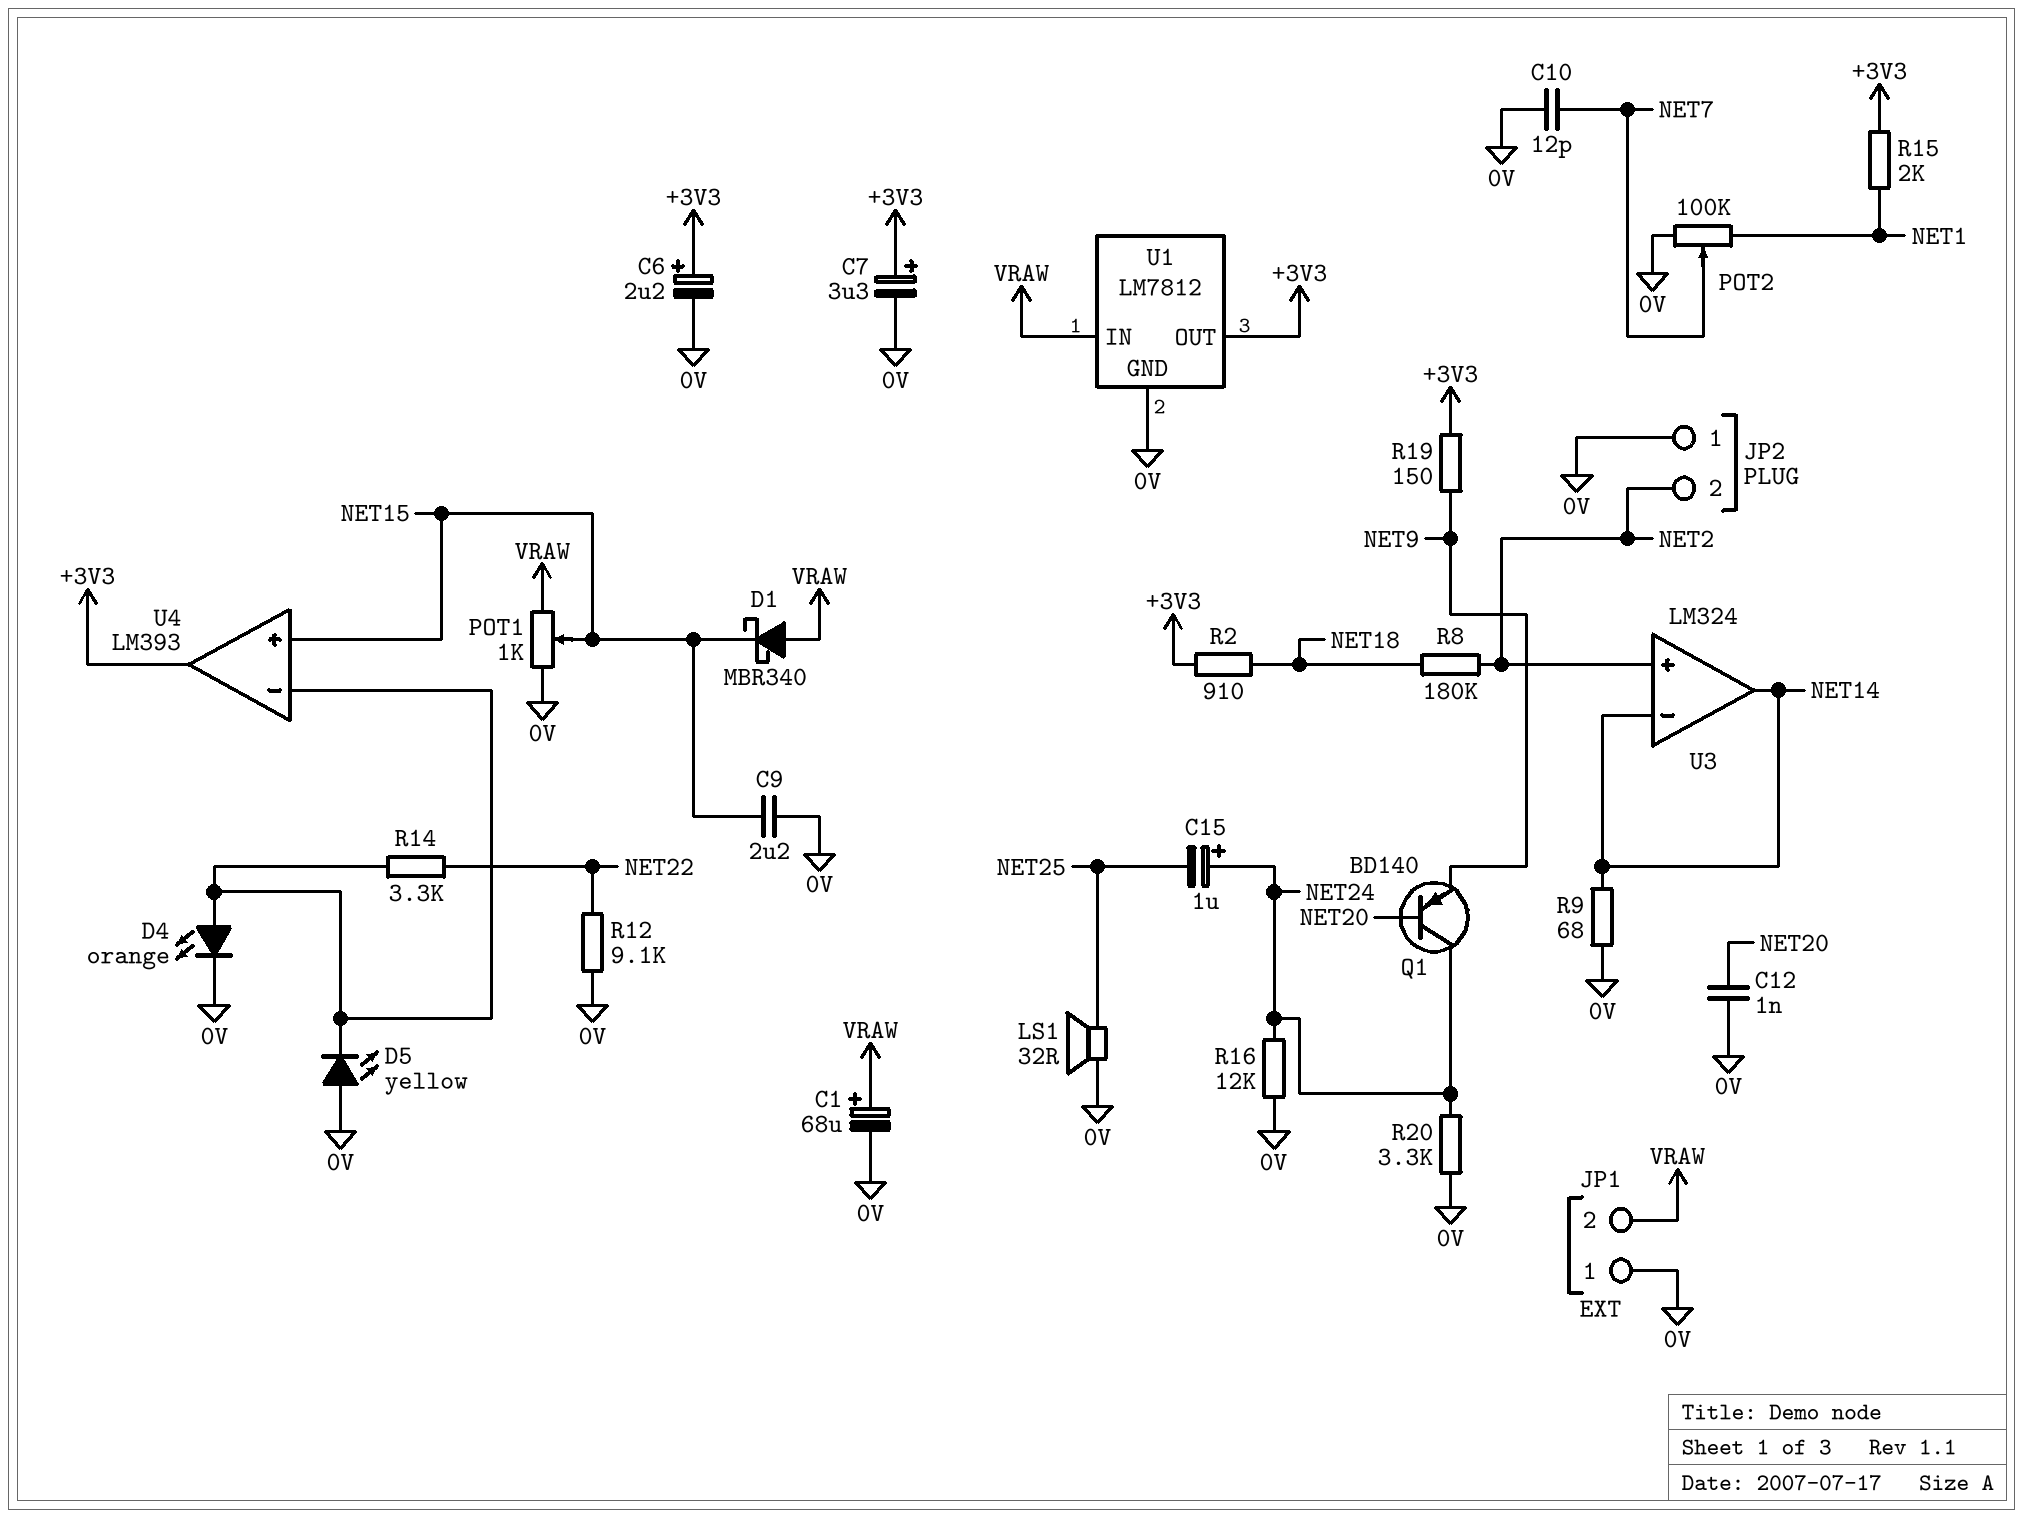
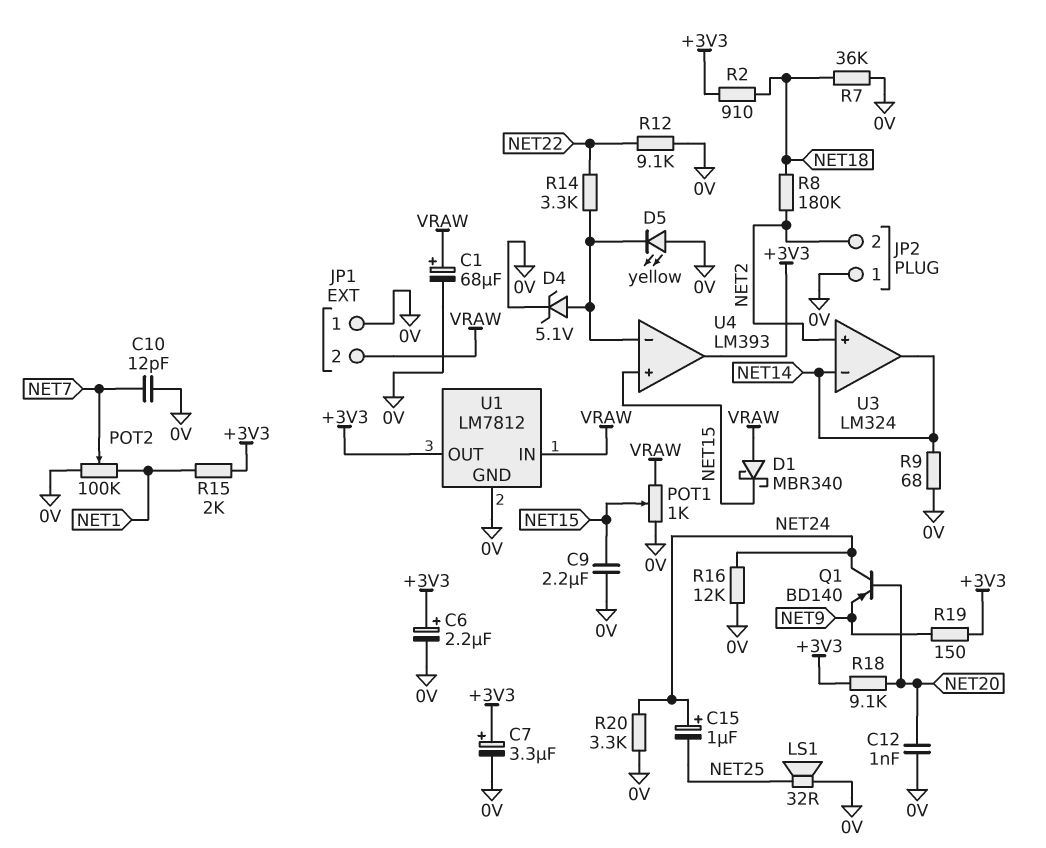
D4: LED orange (A U4/in-, K 0V) -> zener 5.1V (A U4/in-, K 0V)
R7: none -> 36k (0V, NET18)
R18: none -> 9.1k (+3V3, NET20)

